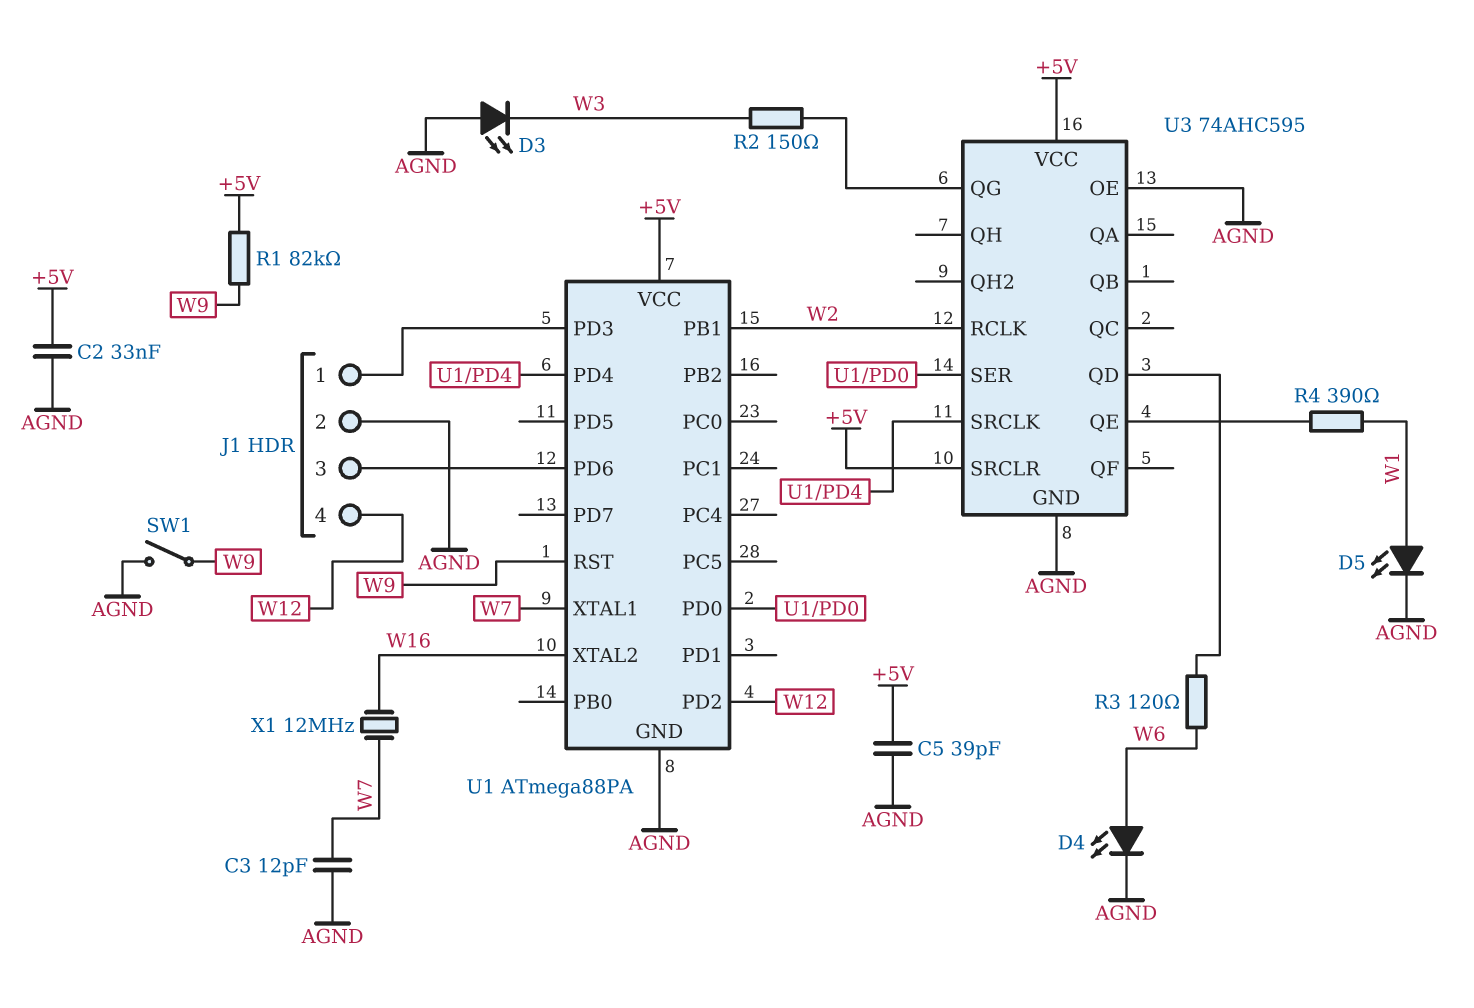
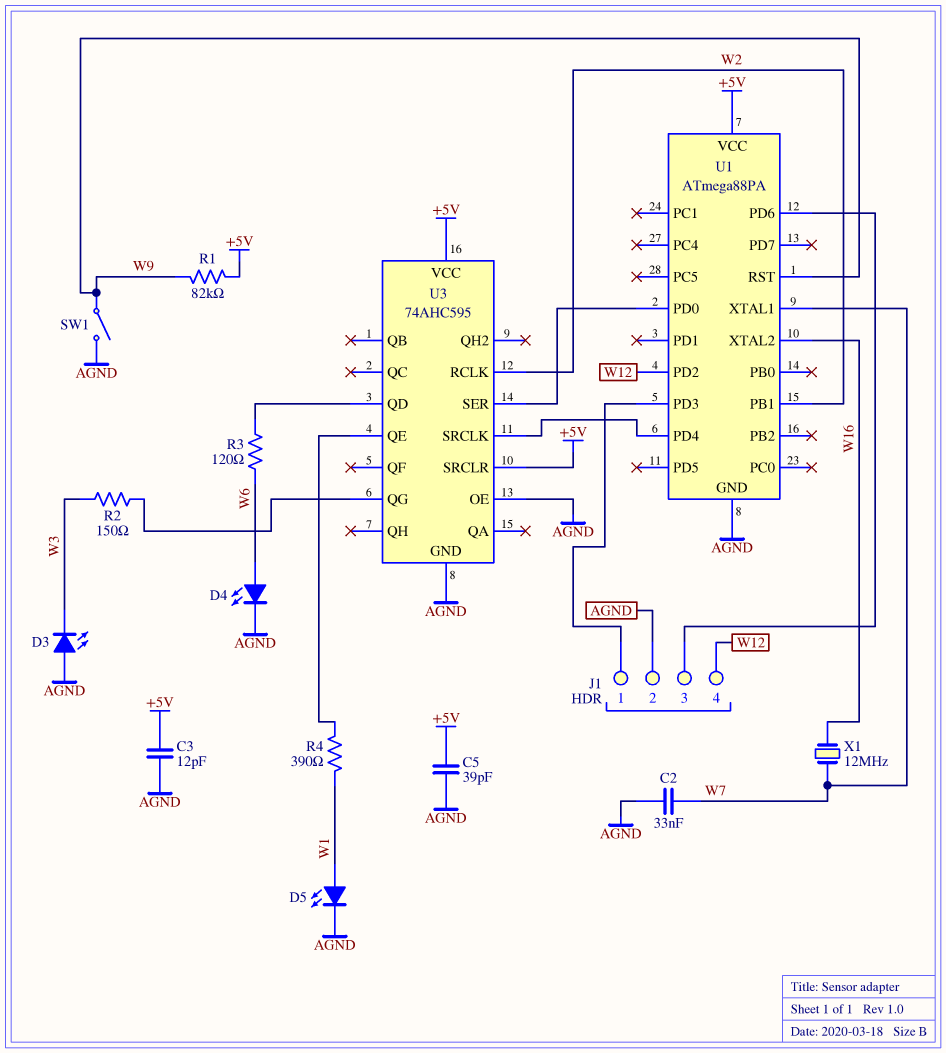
C2: 33nF (+5V, AGND) -> 33nF (AGND, W7)
C3: 12pF (AGND, W7) -> 12pF (+5V, AGND)

